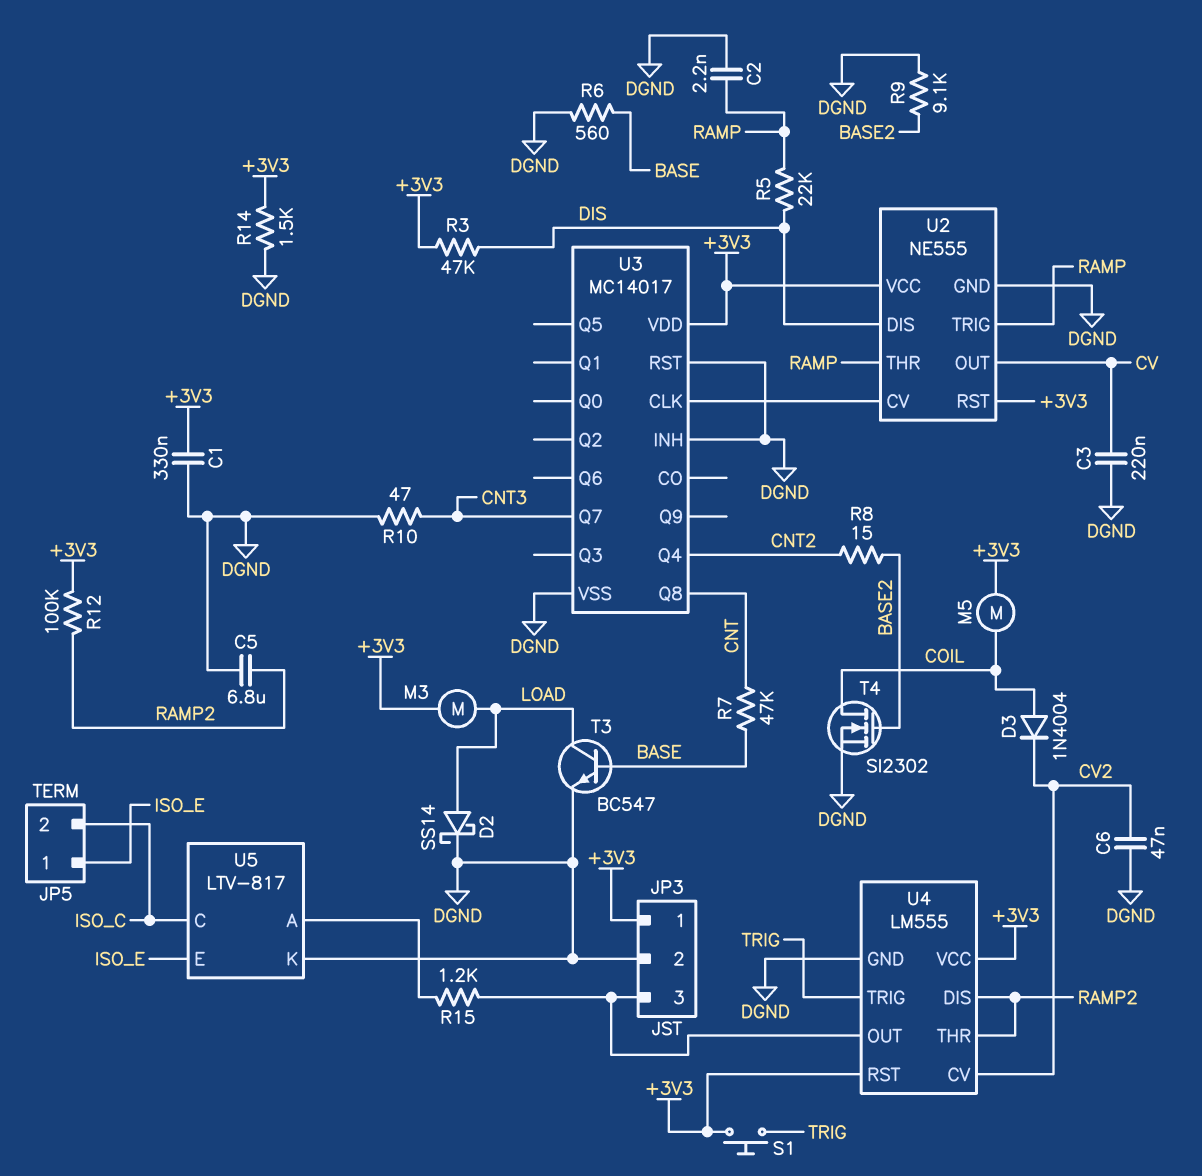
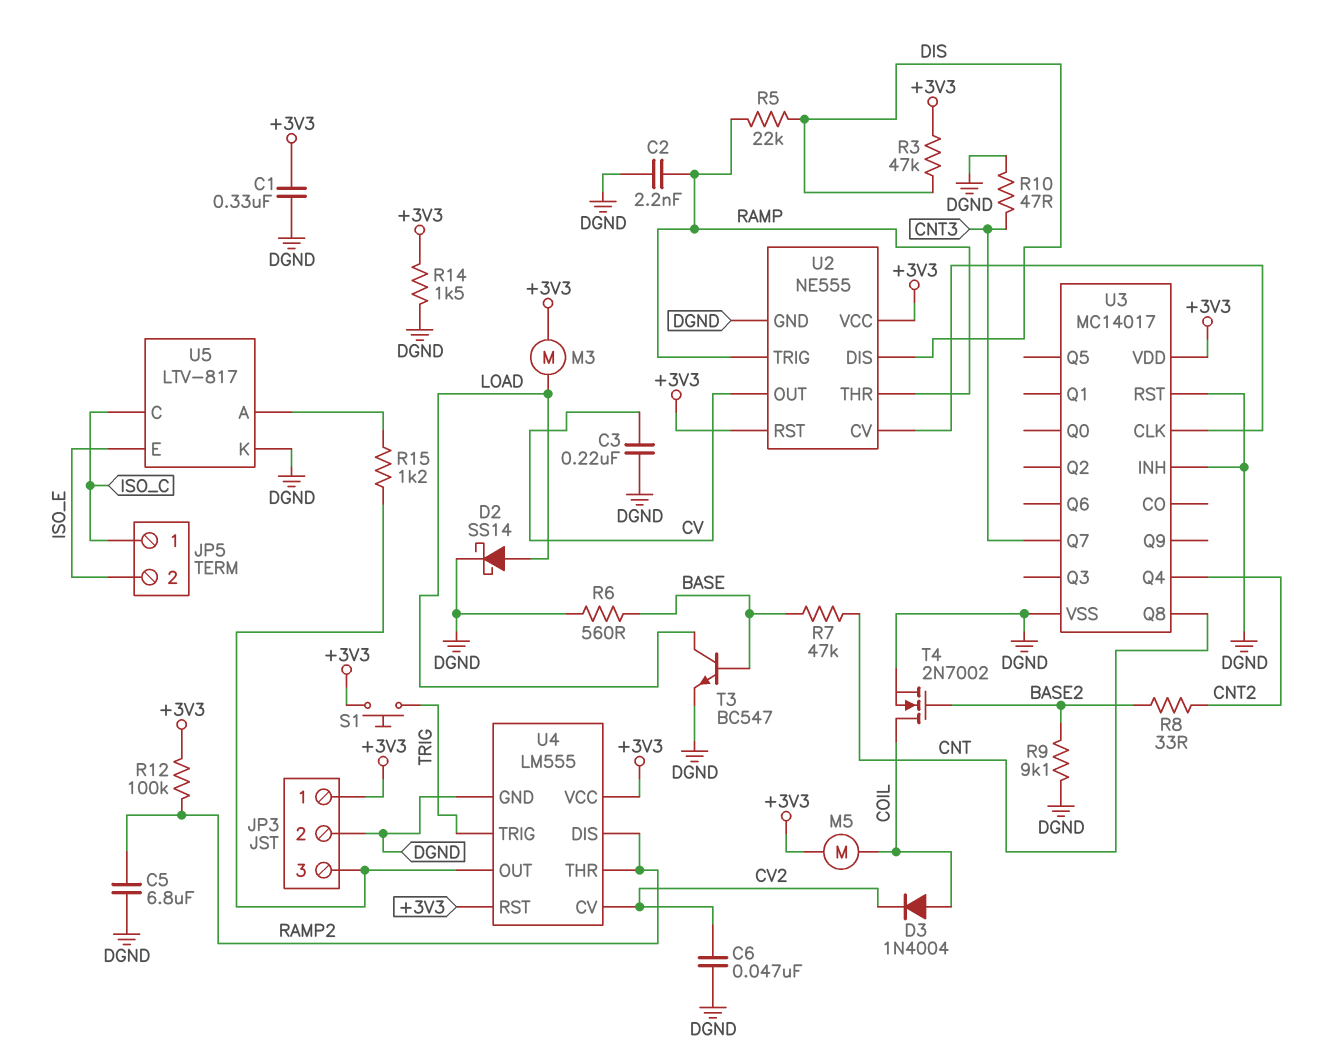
JP5 pin 1: ISO_E -> ISO_C
JP5 pin 2: ISO_C -> ISO_E
R8: 15 (BASE2, CNT2) -> 33 (BASE2, CNT2)
T4: NMOS SI2302 (G BASE2, D COIL, S DGND) -> NMOS 2N7002 (G BASE2, D COIL, S DGND)

